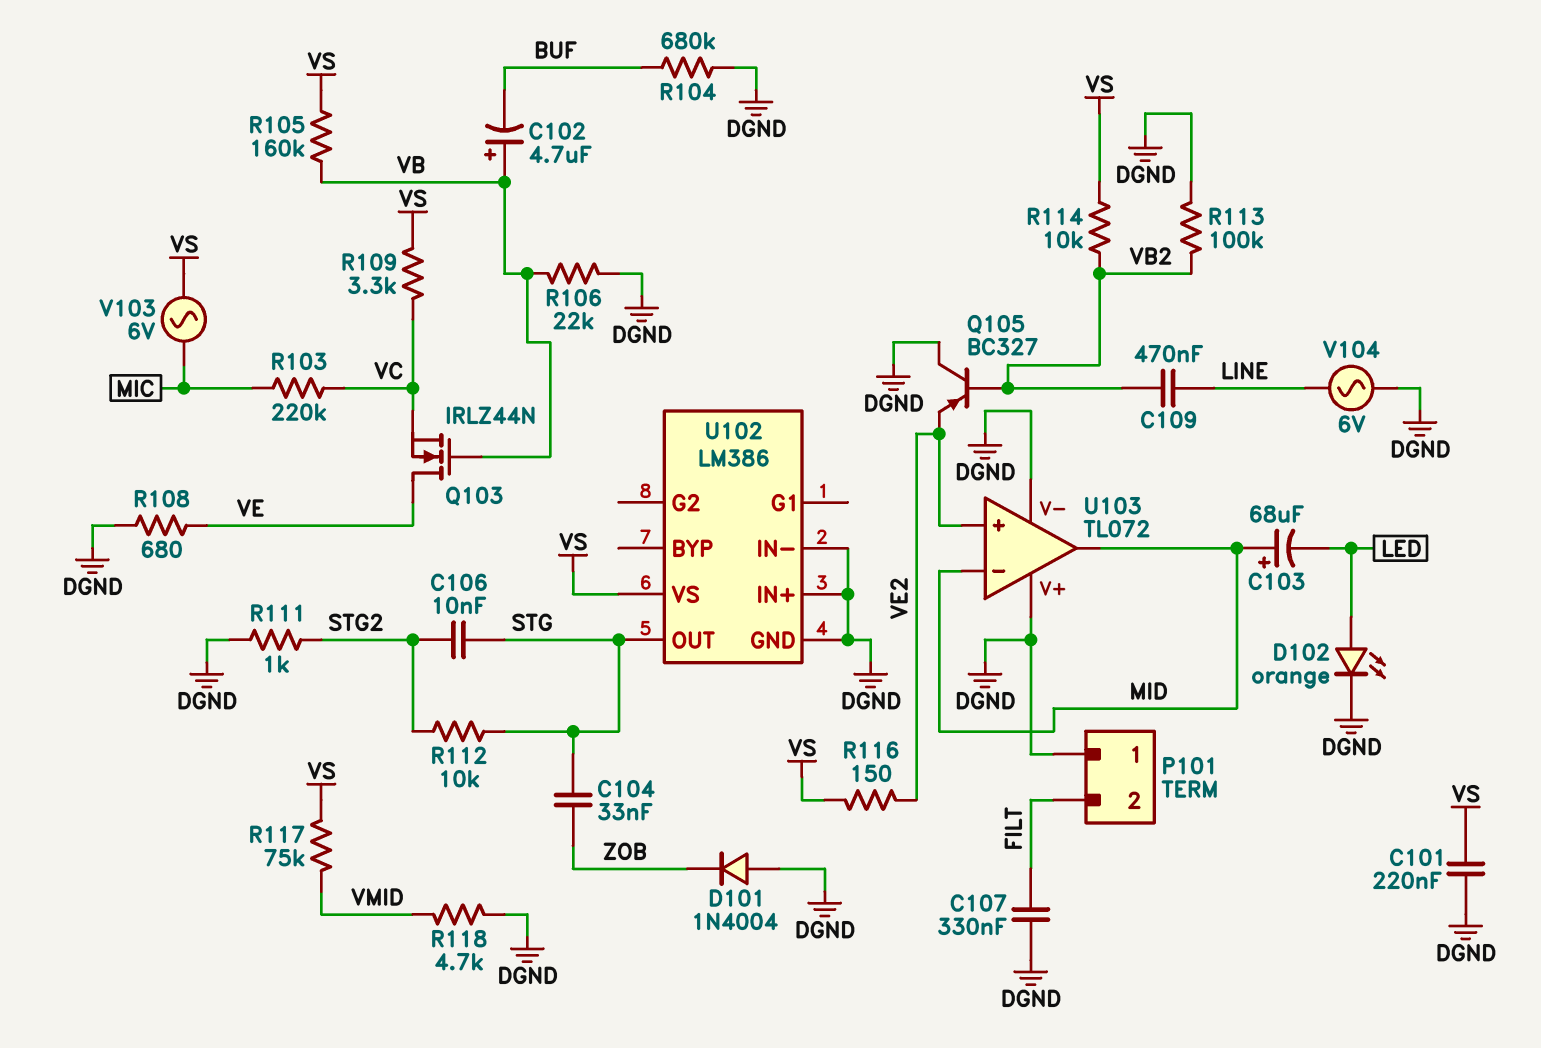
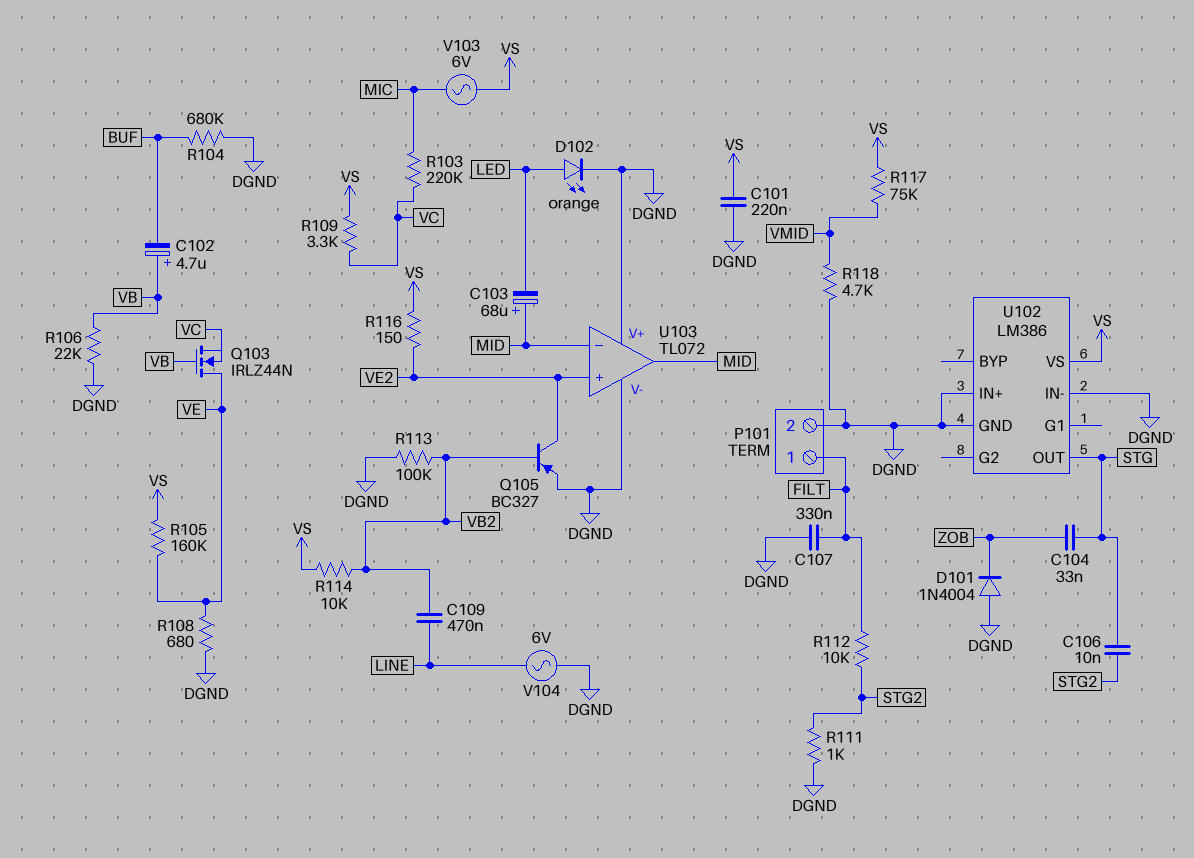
P101 pin 1: DGND -> FILT
P101 pin 2: FILT -> DGND
Q105: PNP BC327 (B VB2, C DGND, E VE2) -> PNP BC327 (B VB2, C VE2, E DGND)
R105: 160k (VB, VS) -> 160k (VE, VS)
R112: 10k (STG, STG2) -> 10k (FILT, STG2)

